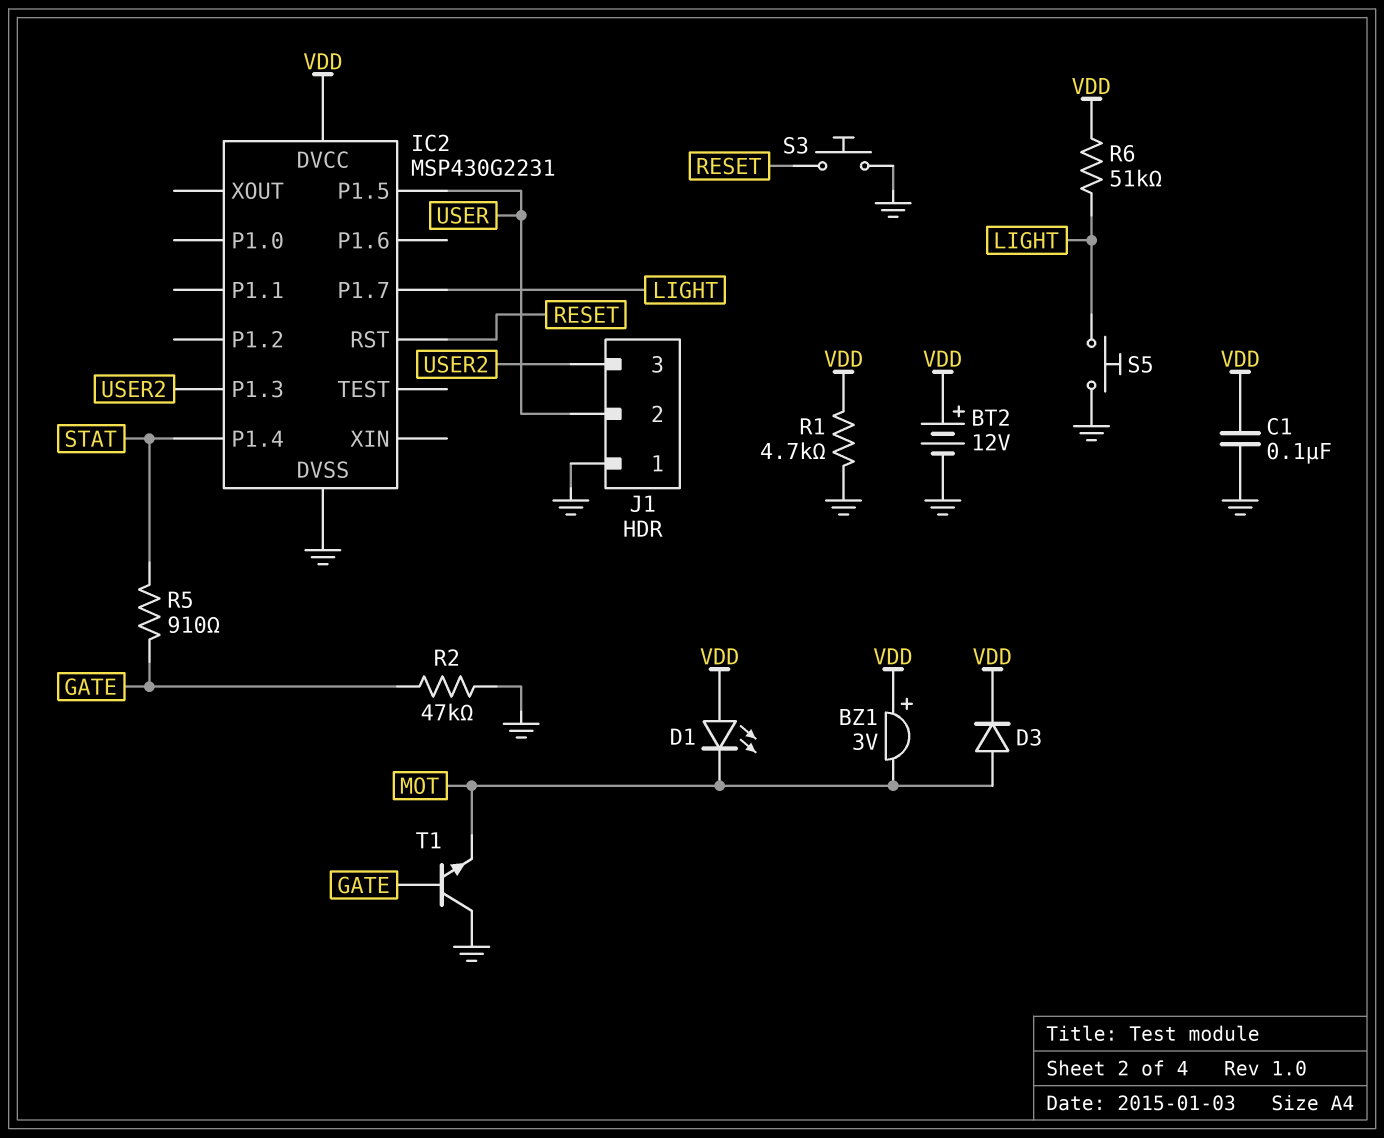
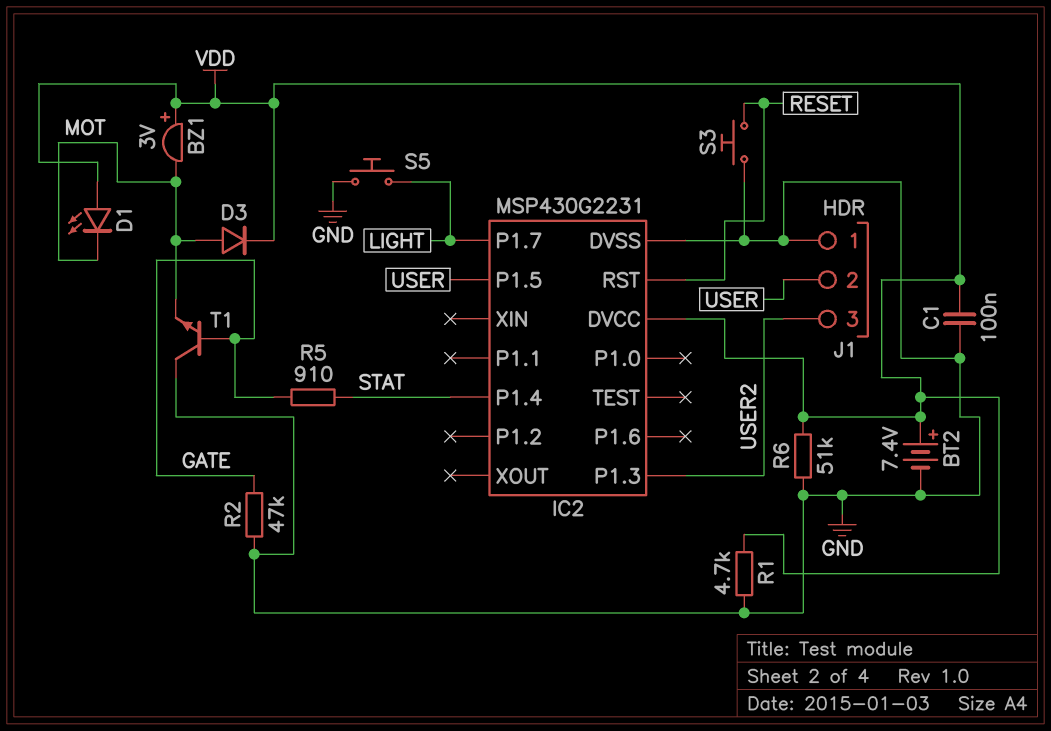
BT2: 12V (plus VDD, minus GND) -> 7.4V (plus VDD, minus GND)
R6: 51k (LIGHT, VDD) -> 51k (GND, VDD)

